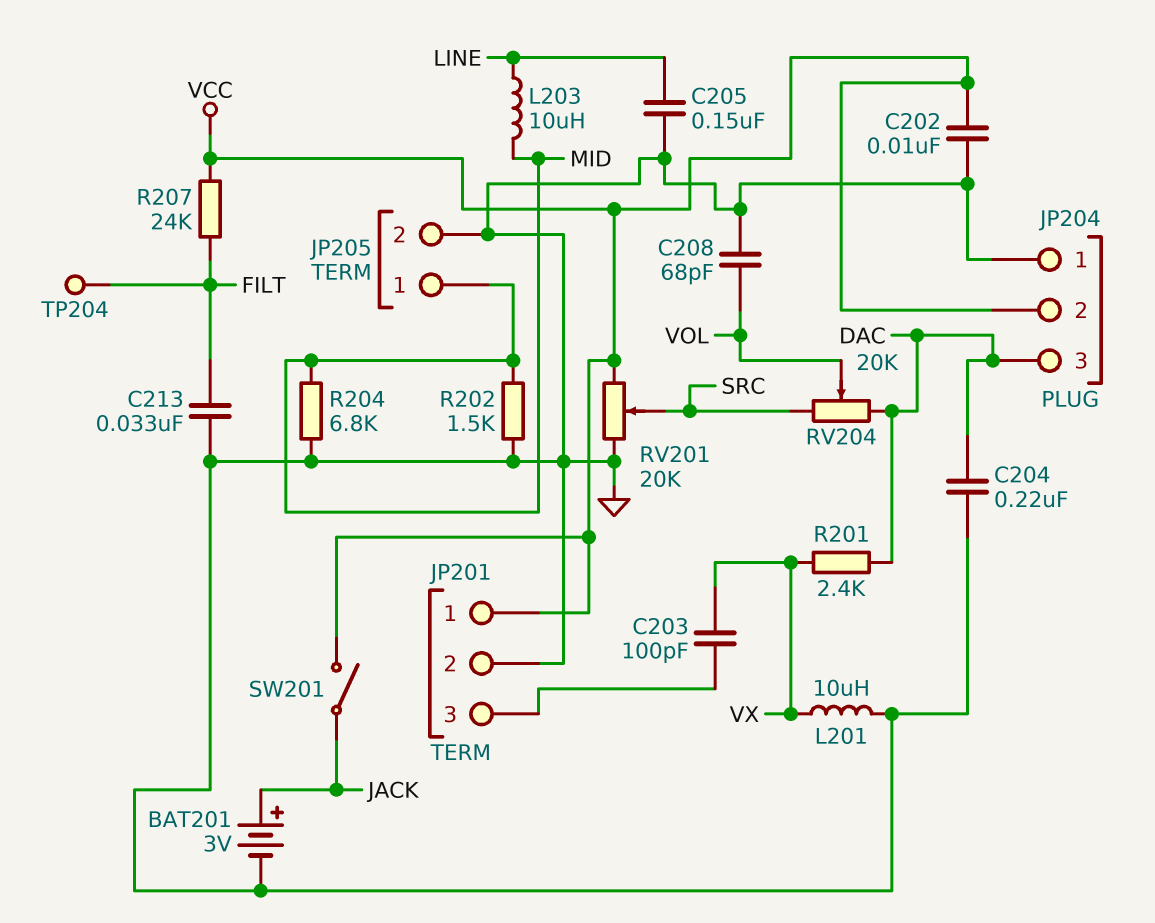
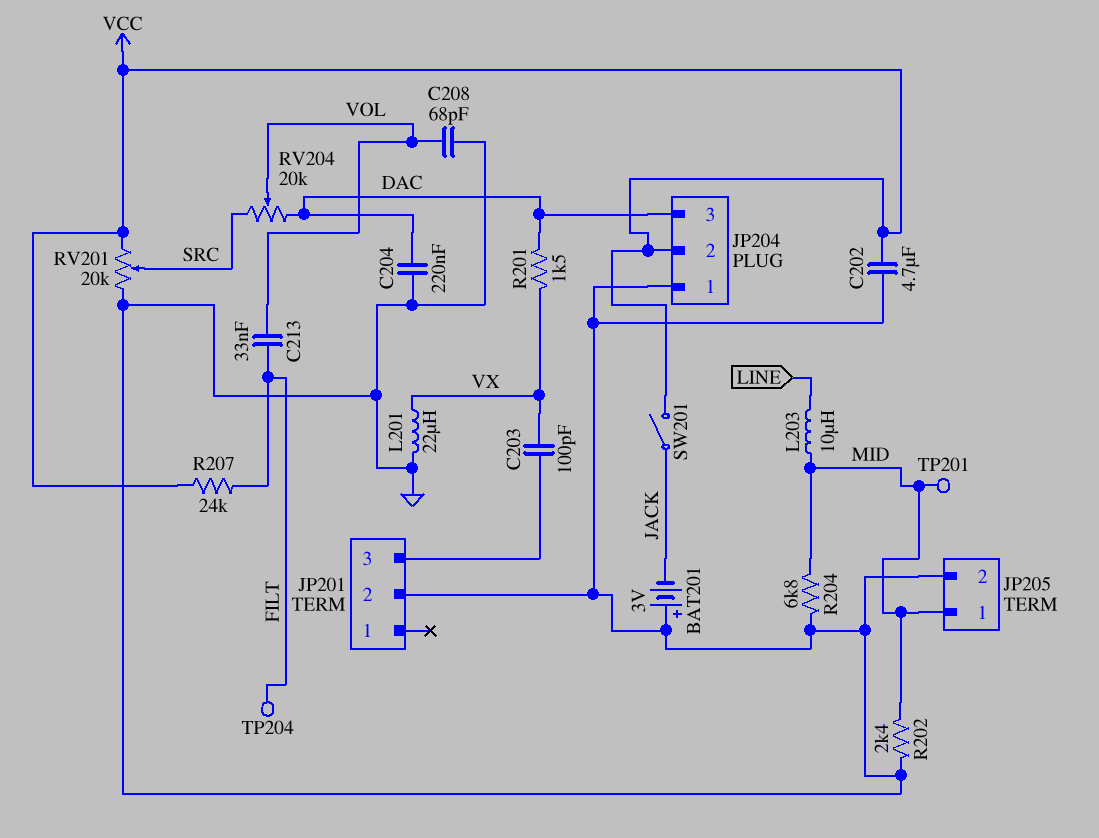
BAT201: 3V (plus JACK, minus GND) -> 3V (plus GND, minus JACK)
C202: 10nF (GND, VCC) -> 4.7uF (GND, VCC)
C205: 150nF (GND, LINE) -> none
C213: 33nF (FILT, GND) -> 33nF (FILT, VOL)
JP201 pin 1: VCC -> none
L201: 10uH (GND, VX) -> 22uH (GND, VX)
R201: 2.4k (DAC, VX) -> 1.5k (DAC, VX)
R202: 1.5k (GND, MID) -> 2.4k (GND, MID)
TP201: none -> test point (MID)

